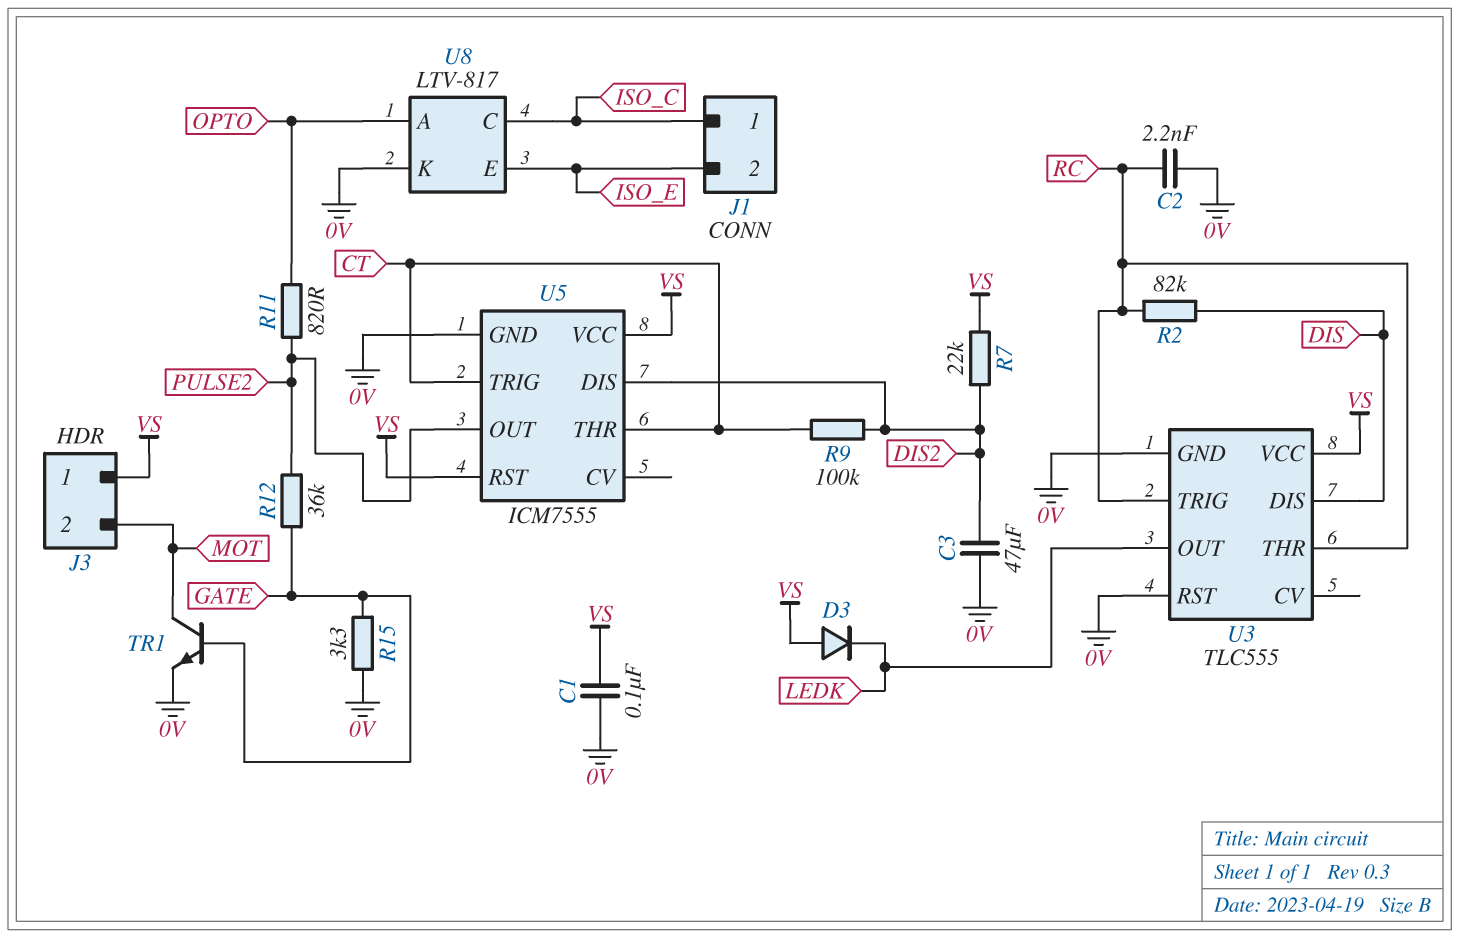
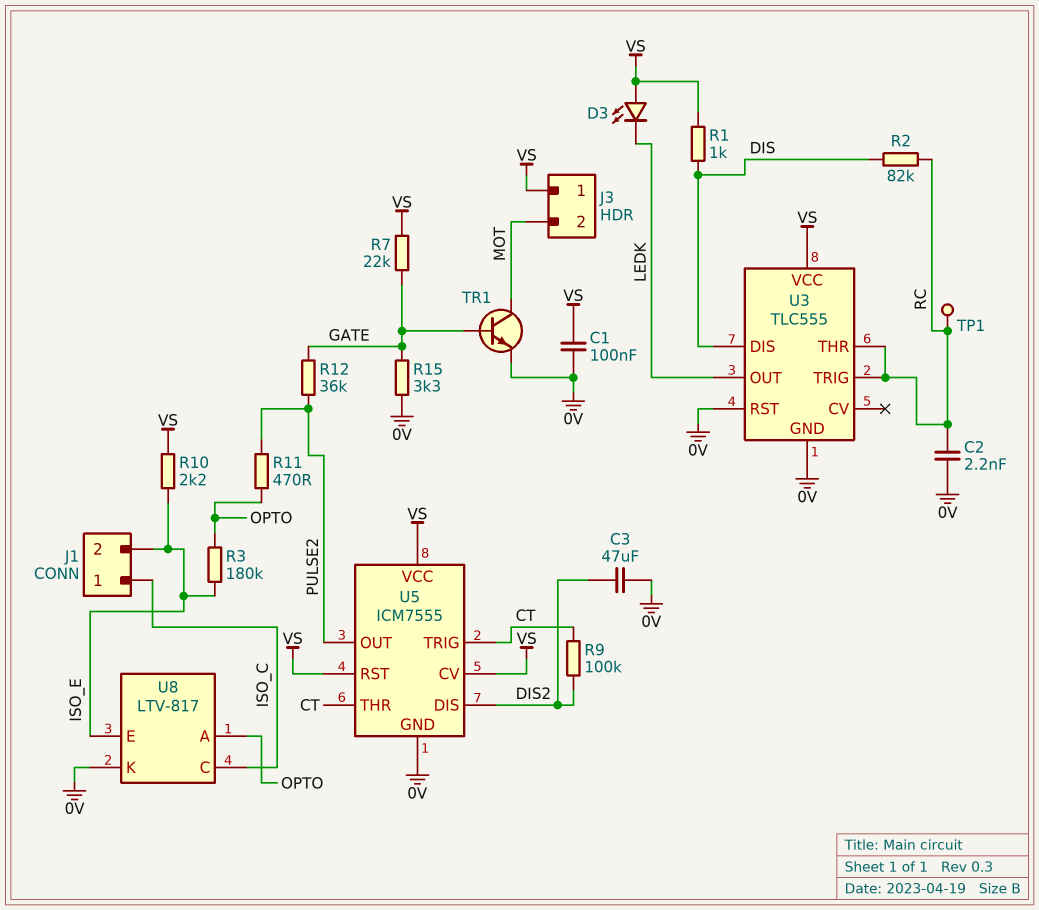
D3: diode (A VS, K LEDK) -> LED (A VS, K LEDK)
R1: none -> 1k (DIS, VS)
R3: none -> 180k (ISO_E, OPTO)
R7: 22k (DIS2, VS) -> 22k (GATE, VS)
R10: none -> 2.2k (ISO_E, VS)
R11: 820 (OPTO, PULSE2) -> 470 (OPTO, PULSE2)
TP1: none -> test point (RC)
U5 pin CV: none -> VS

